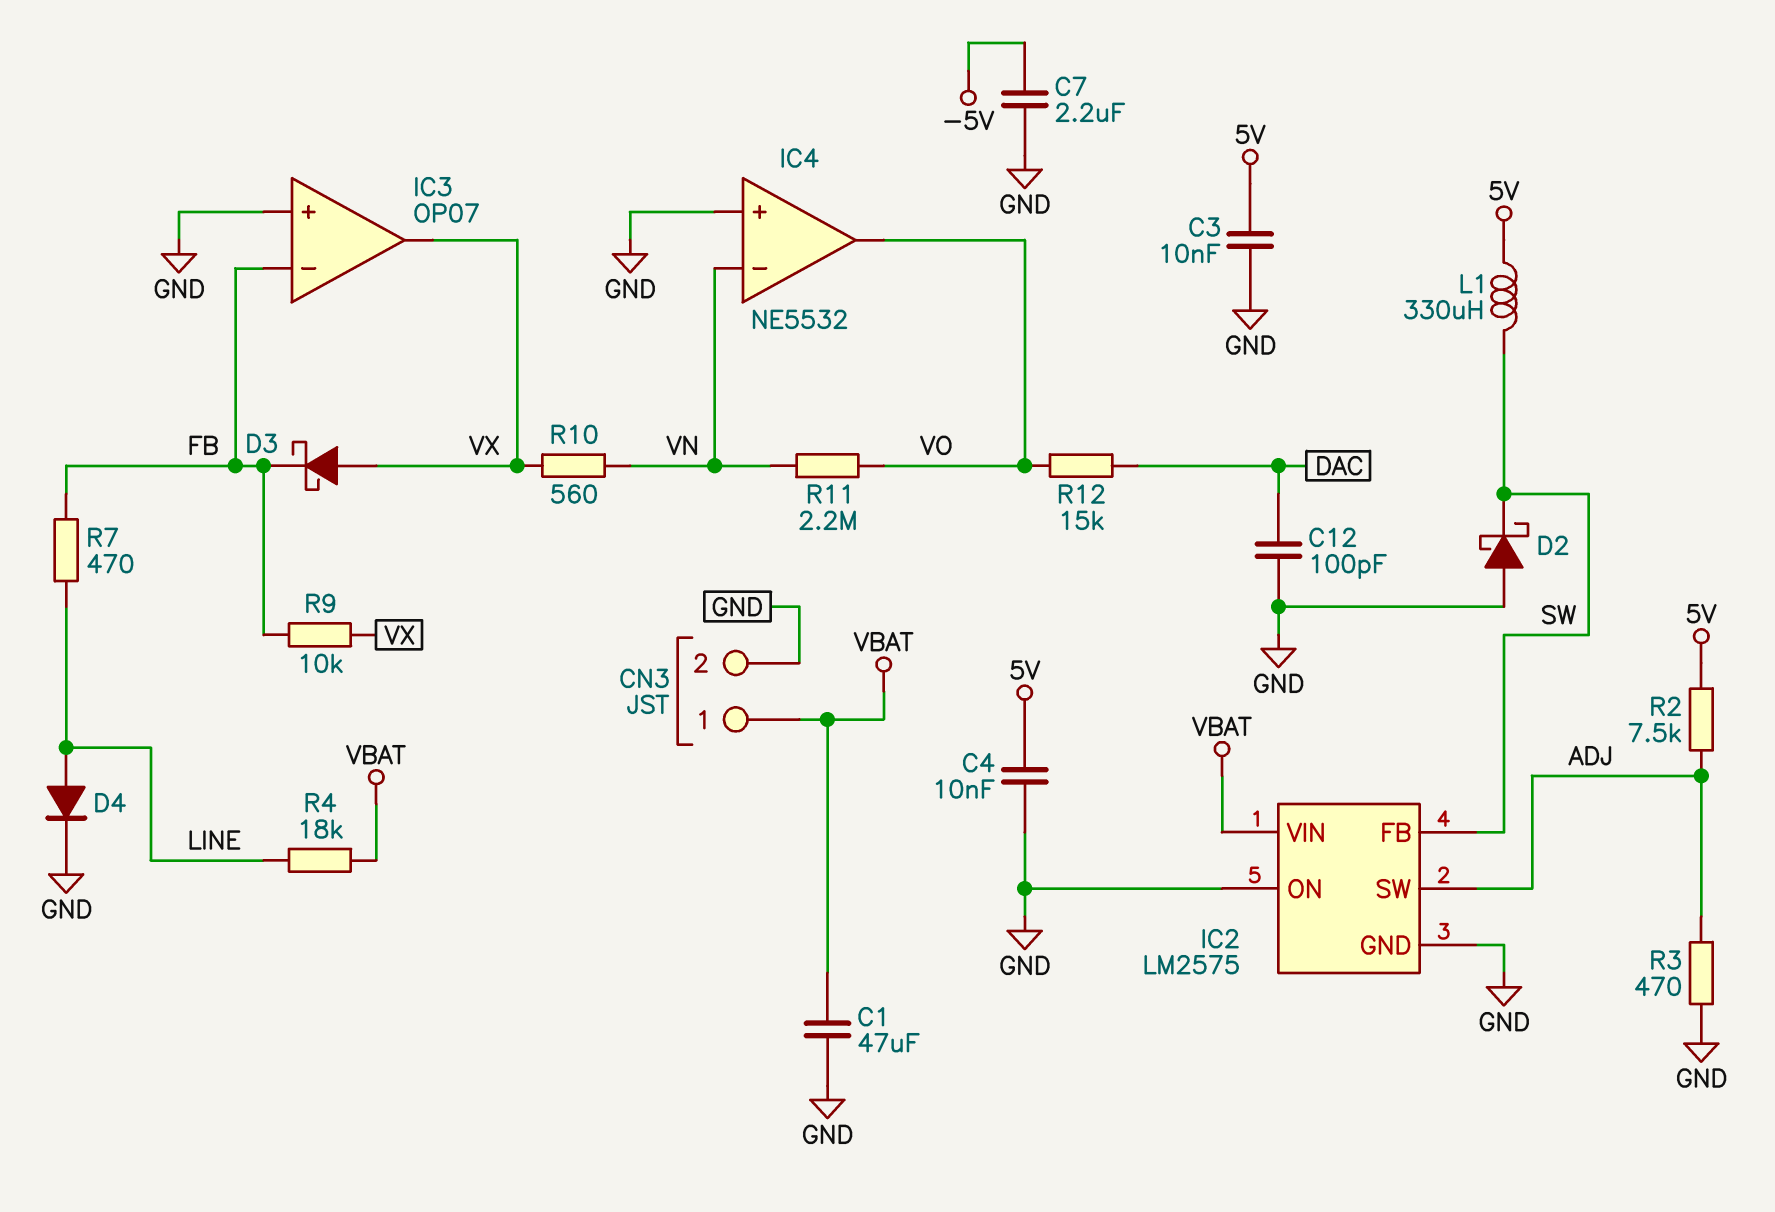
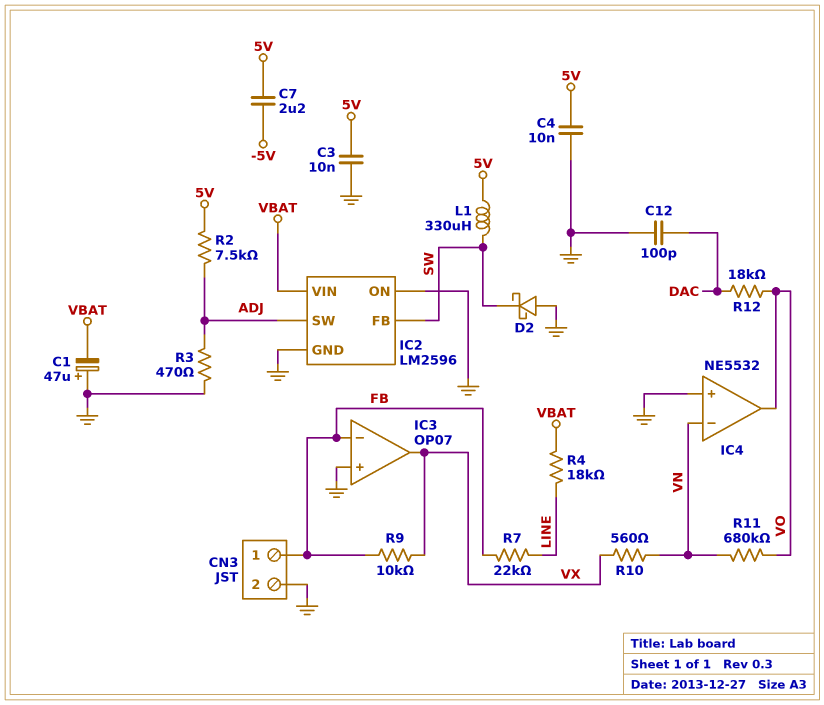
C1: 47uF (GND, VBAT) -> 47uF (plus GND, minus VBAT)
C7: 2.2uF (-5V, GND) -> 2.2uF (-5V, 5V)
CN3 pin 1: VBAT -> FB
D3: schottky (A VX, K FB) -> none
D4: diode (A LINE, K GND) -> none
IC2: LM2575 -> LM2596
R7: 470 (FB, LINE) -> 22k (FB, LINE)
R11: 2.2M (VN, VO) -> 680k (VN, VO)
R12: 15k (DAC, VO) -> 18k (DAC, VO)

